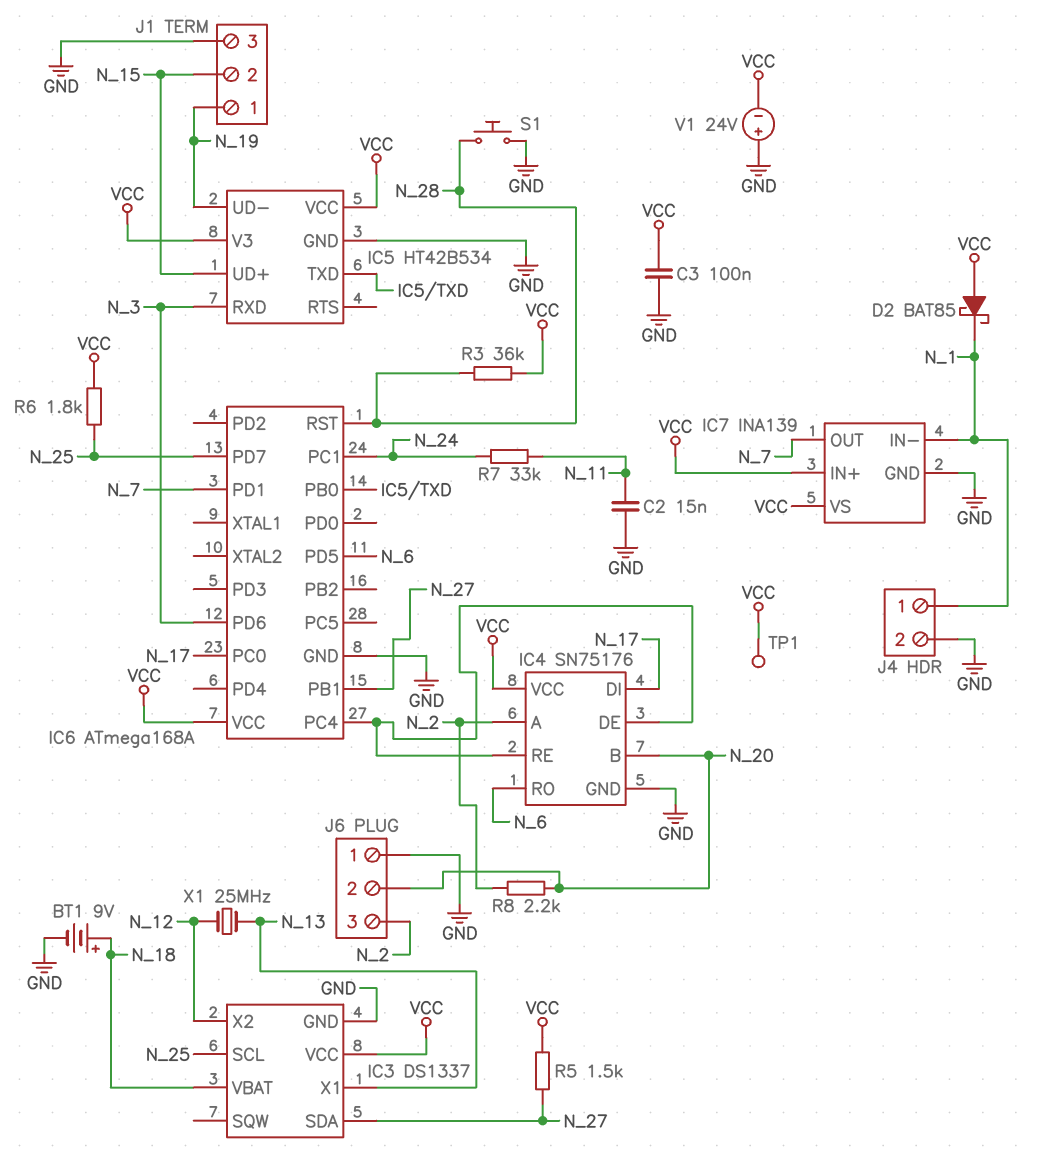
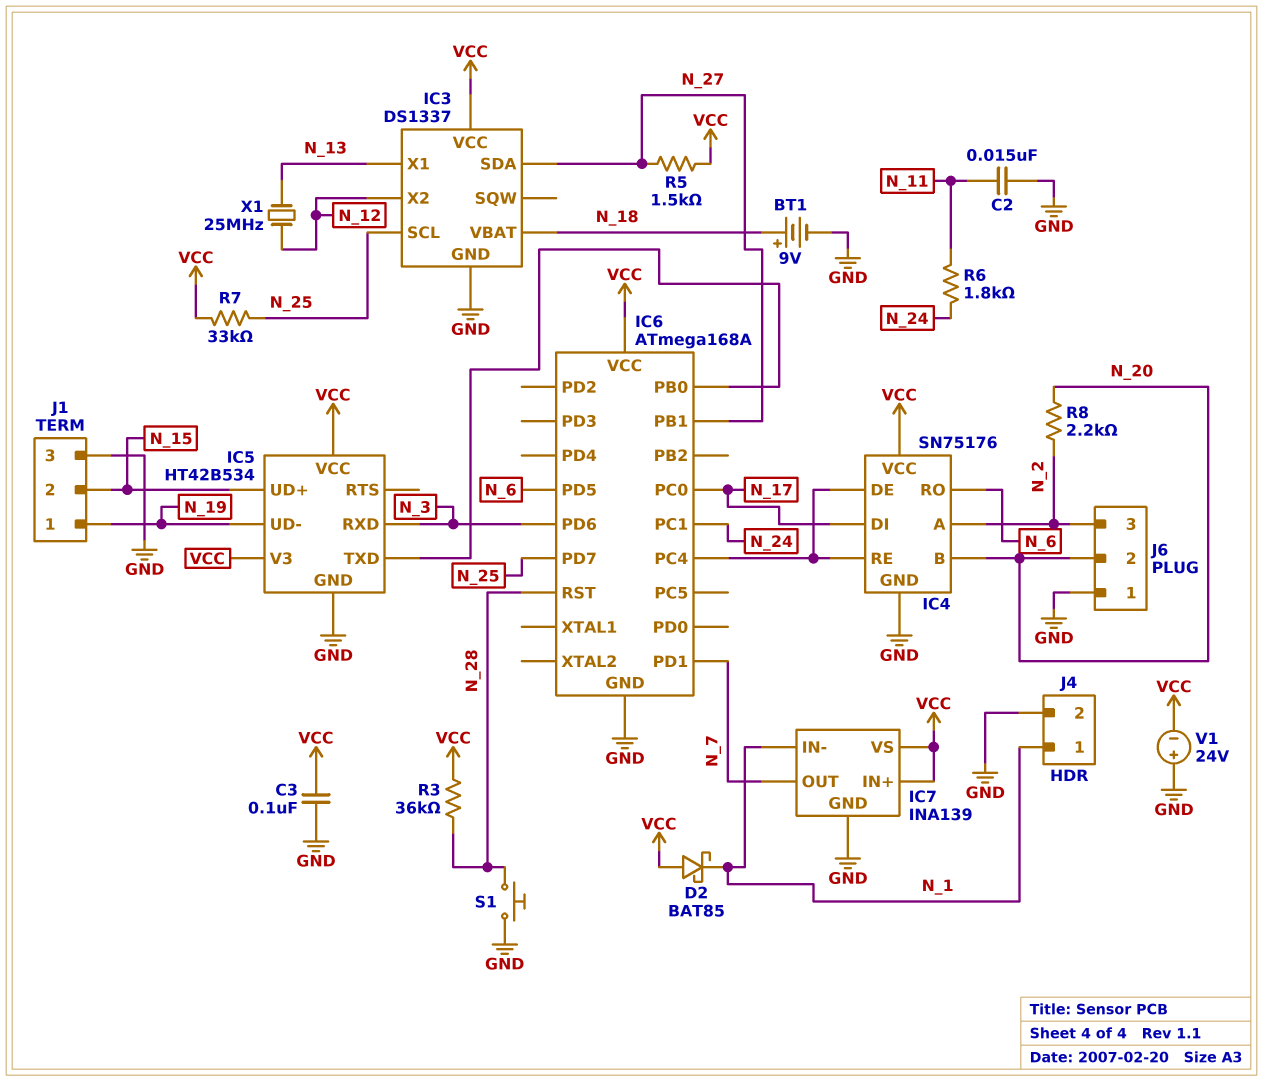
R6: 1.8k (N_25, VCC) -> 1.8k (N_11, N_24)
R7: 33k (N_11, N_24) -> 33k (N_25, VCC)
TP1: test point (VCC) -> none

